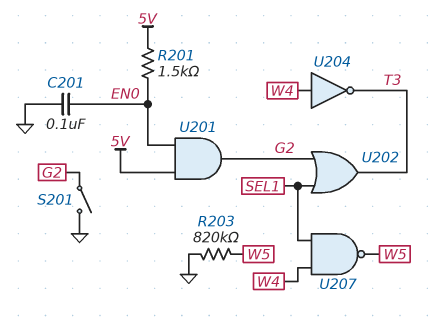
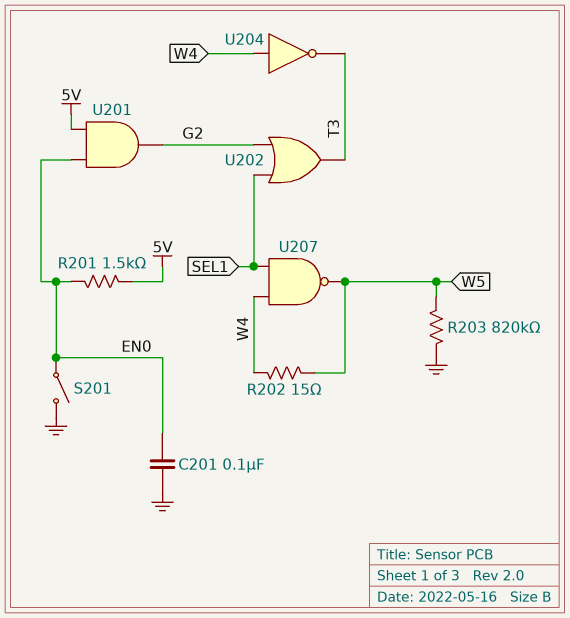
R202: none -> 15 (W4, W5)
S201: switch (G2, GND) -> switch (EN0, GND)

